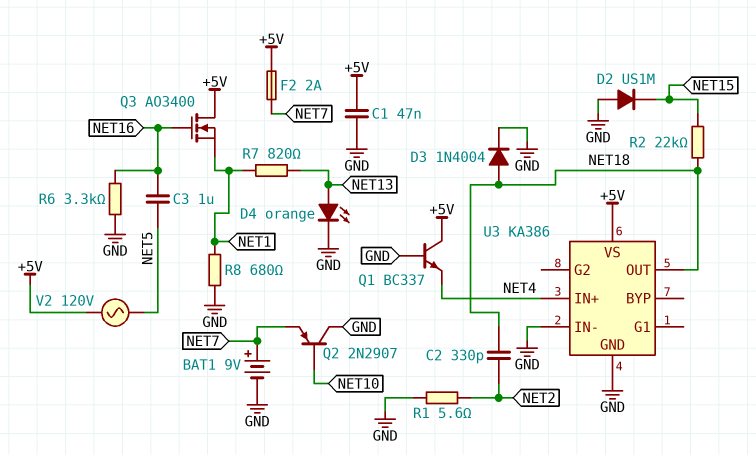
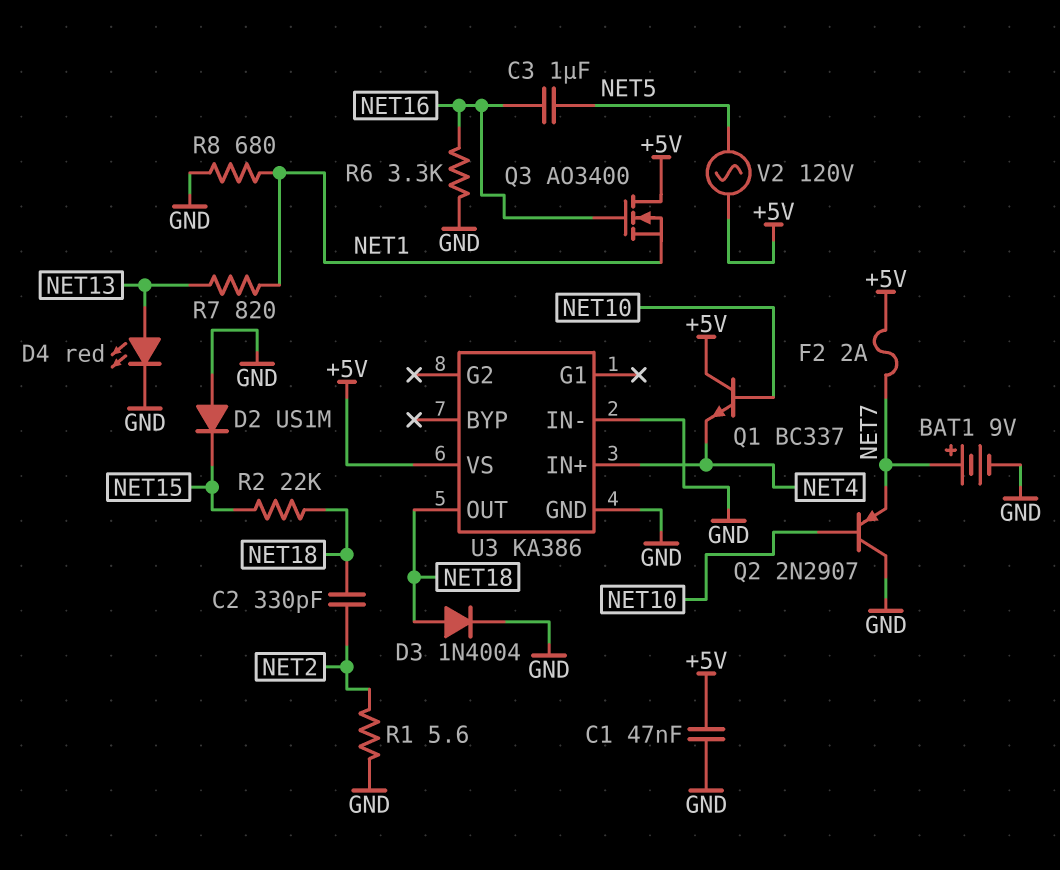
D4: LED orange (A NET13, K GND) -> LED red (A NET13, K GND)
Q1: NPN BC337 (B GND, C +5V, E NET4) -> NPN BC337 (B NET10, C +5V, E NET4)

